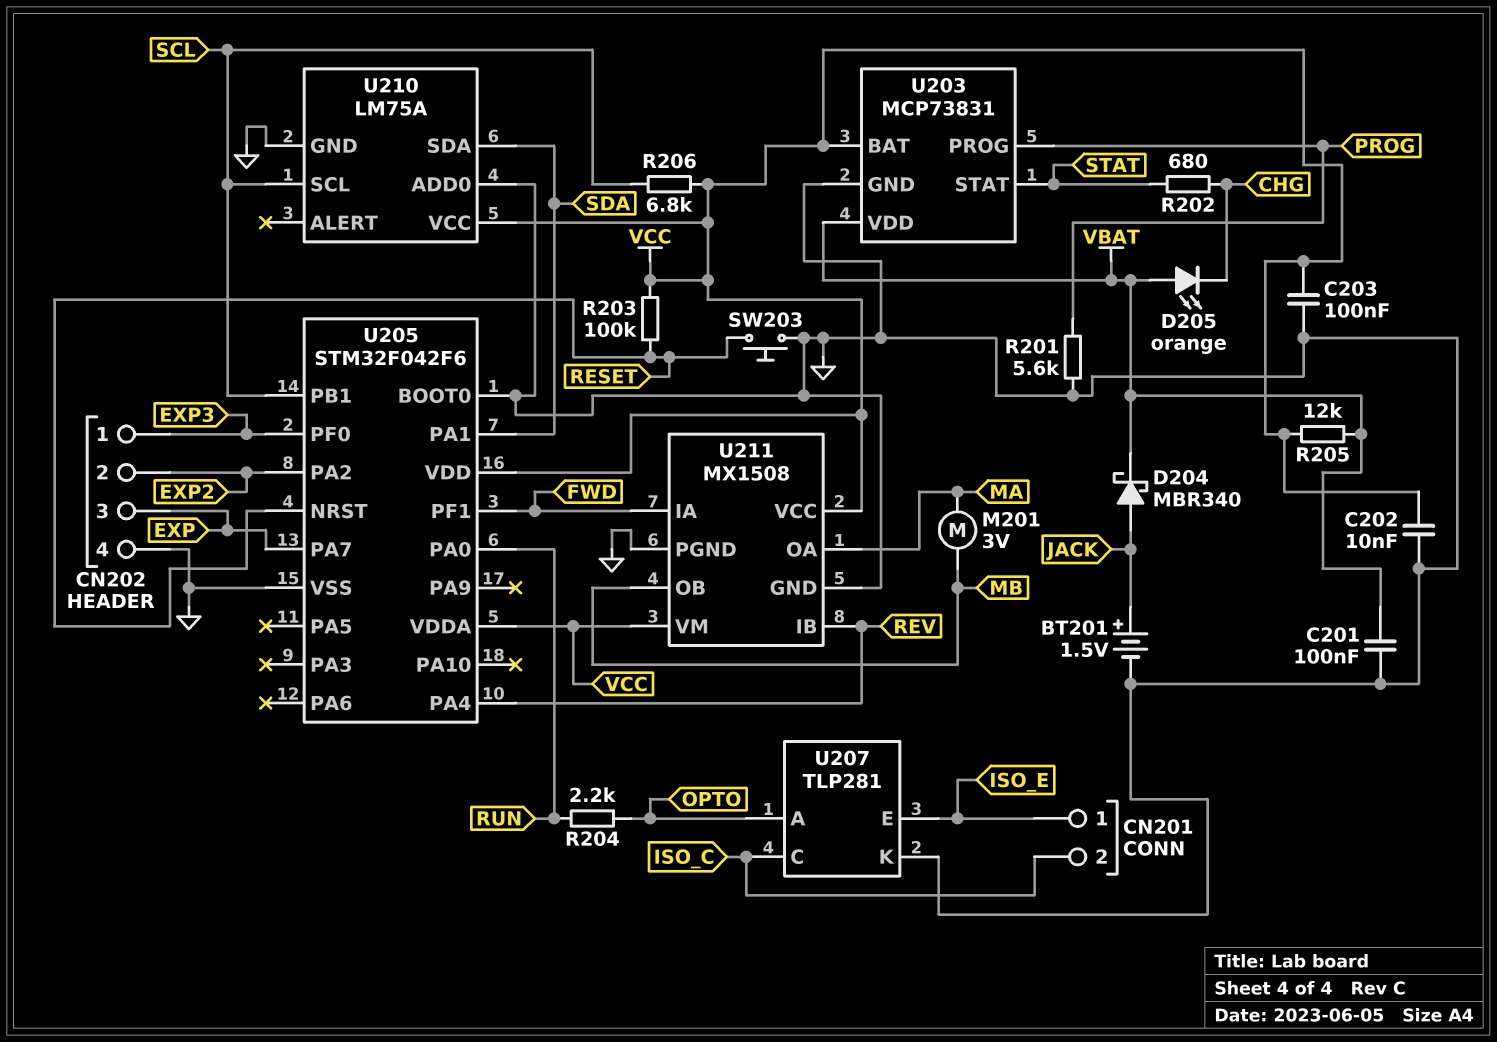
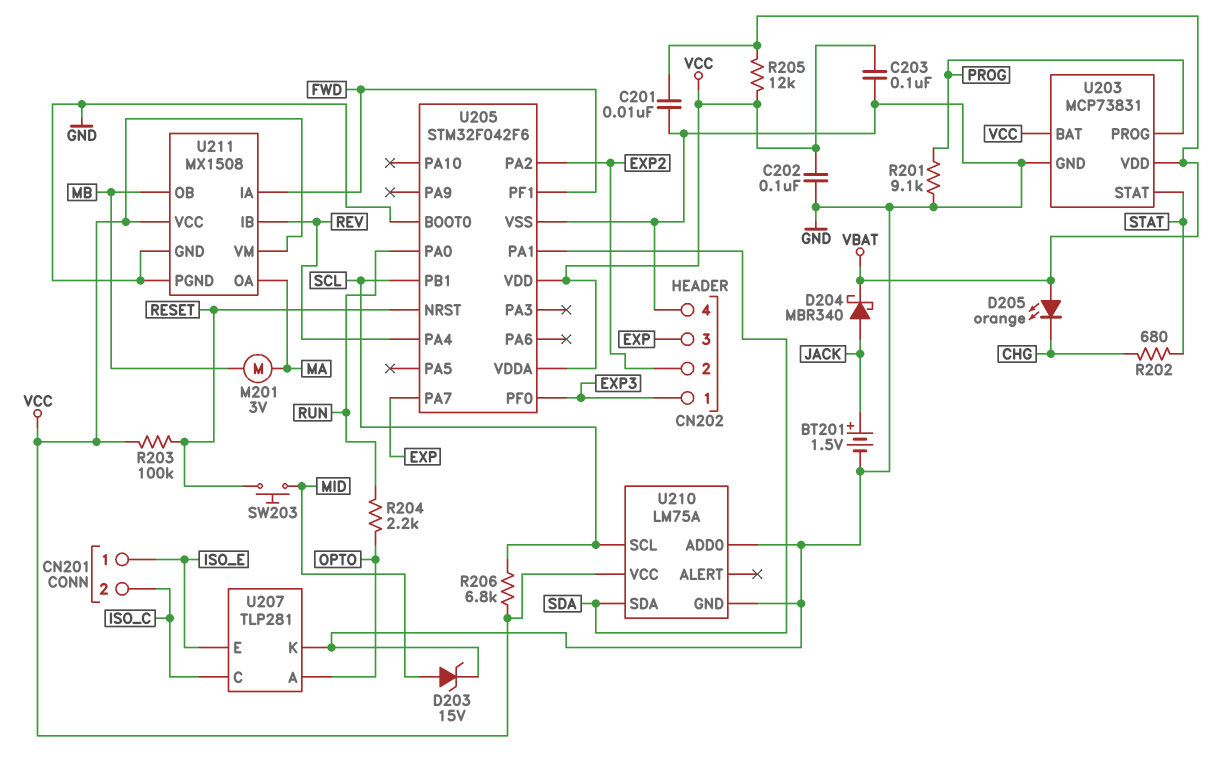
C201: 100nF (GND, VBAT) -> 10nF (GND, VBAT)
C202: 10nF (GND, VCC) -> 100nF (GND, VCC)
D203: none -> zener 15V (A MID, K GND)
R201: 5.6k (GND, PROG) -> 9.1k (GND, PROG)
SW203: button (GND, RESET) -> button (MID, RESET)

